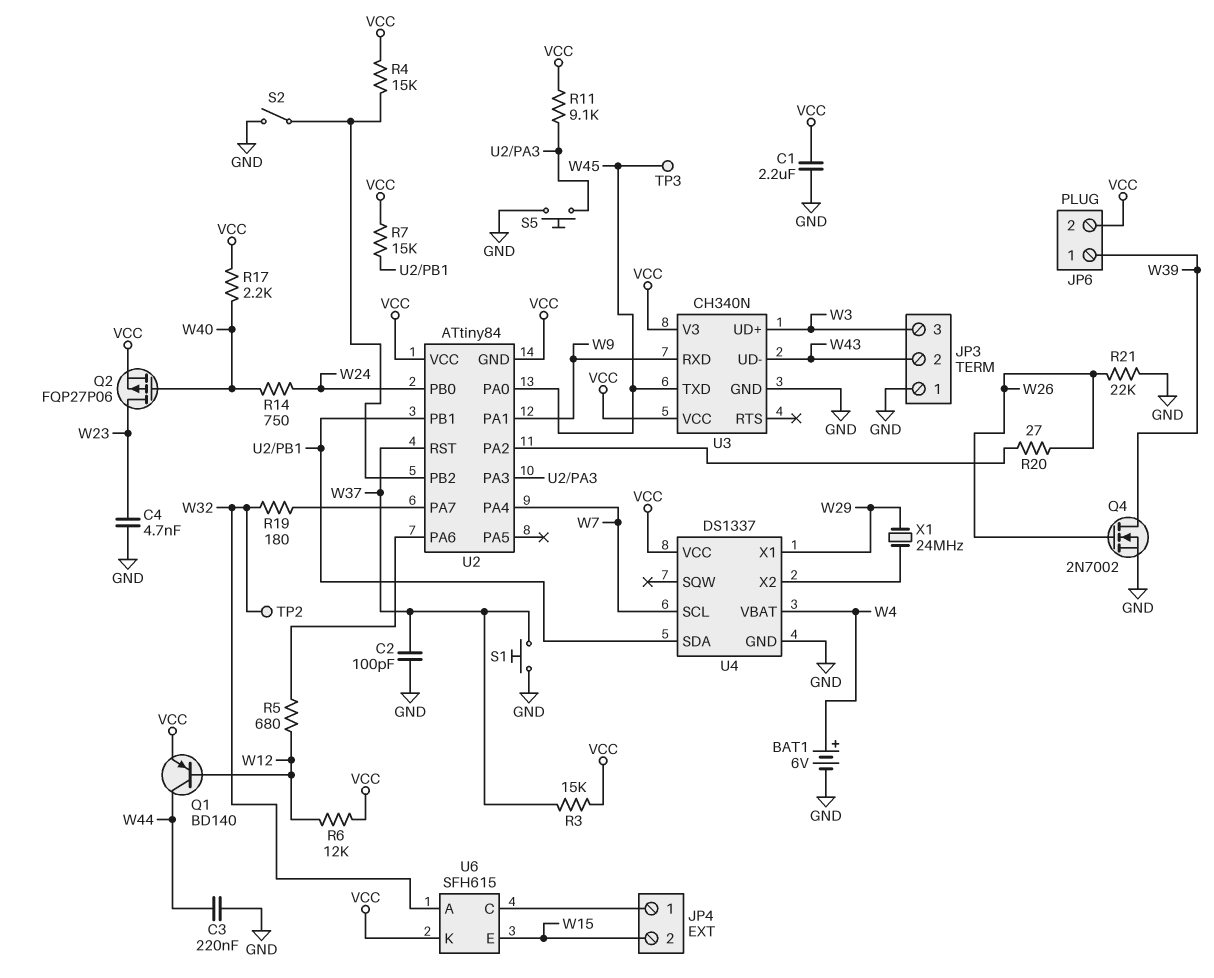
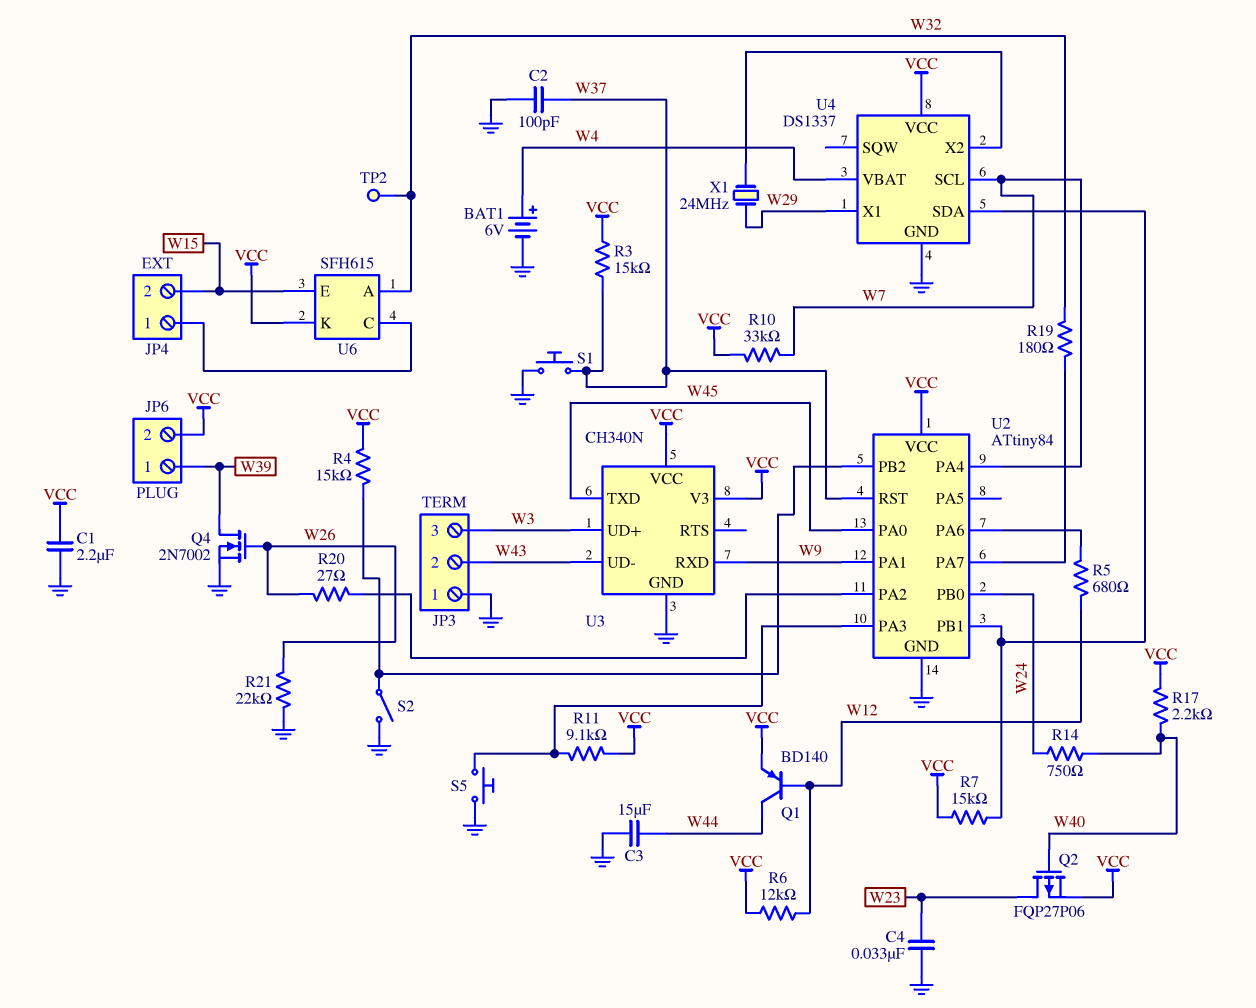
C3: 220nF (GND, W44) -> 15uF (GND, W44)
C4: 4.7nF (GND, W23) -> 33nF (GND, W23)
R10: none -> 33k (VCC, W7)
TP3: test point (W45) -> none
U2 pin GND: VCC -> GND

